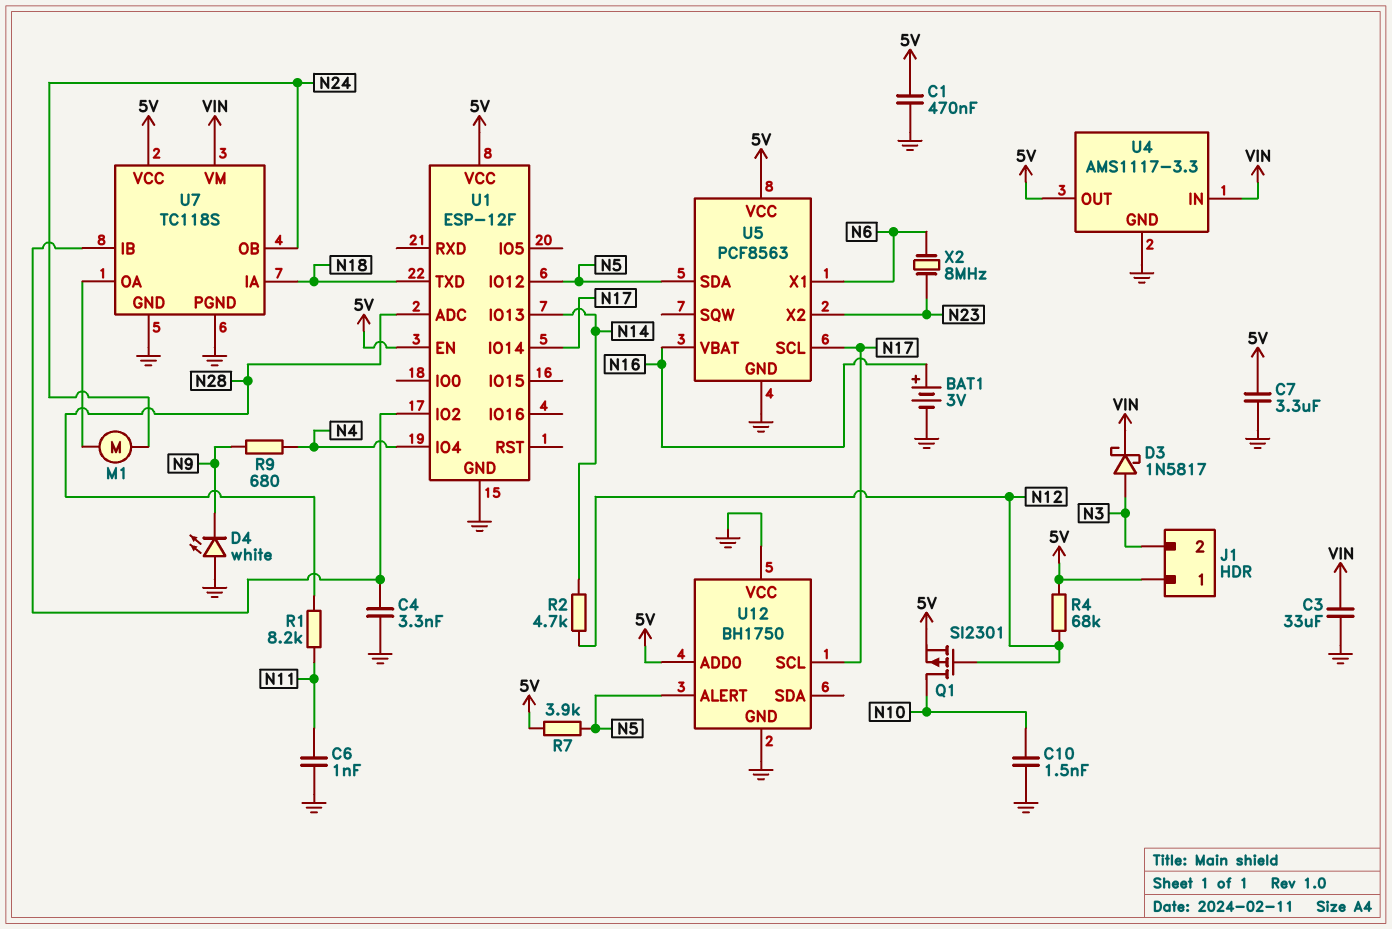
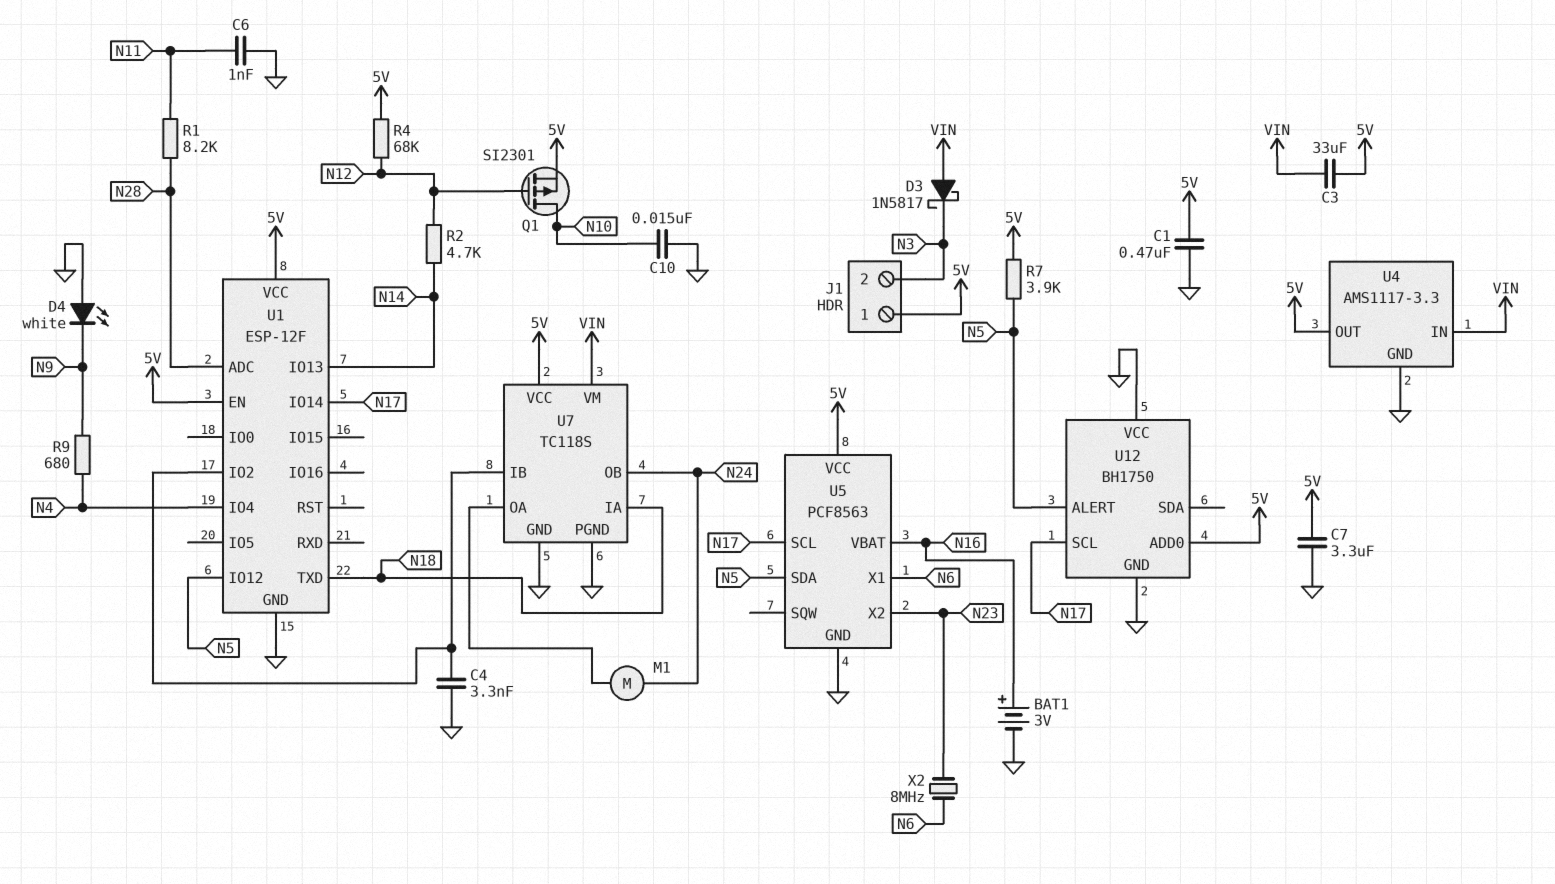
C3: 33uF (GND, VIN) -> 33uF (5V, VIN)
C10: 1.5nF (GND, N10) -> 15nF (GND, N10)
D3: schottky 1N5817 (A N3, K VIN) -> schottky 1N5817 (A VIN, K N3)

